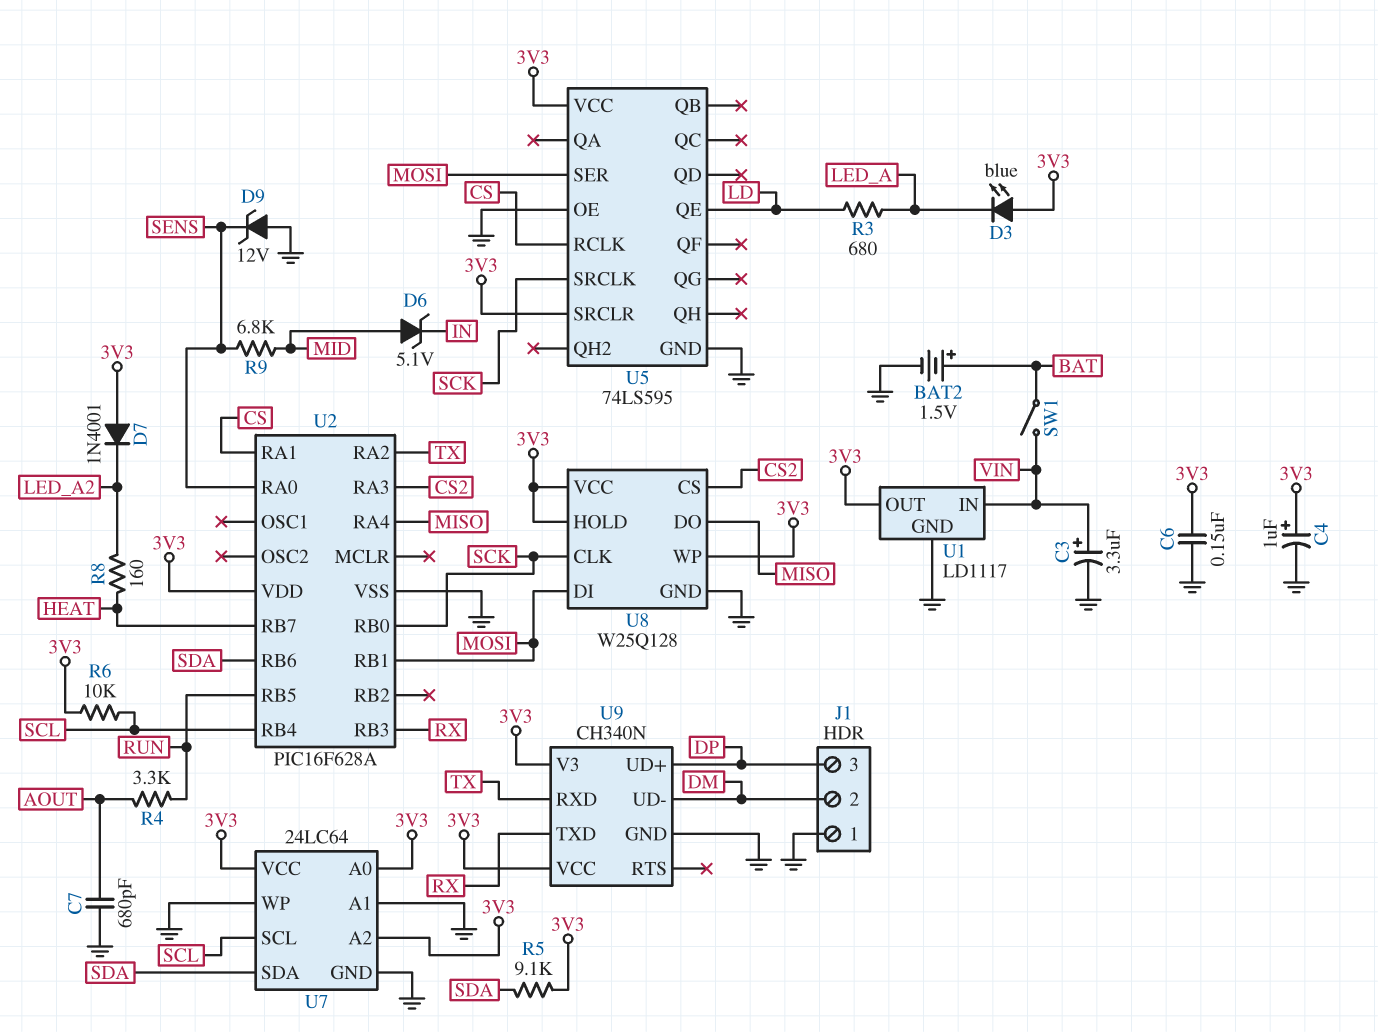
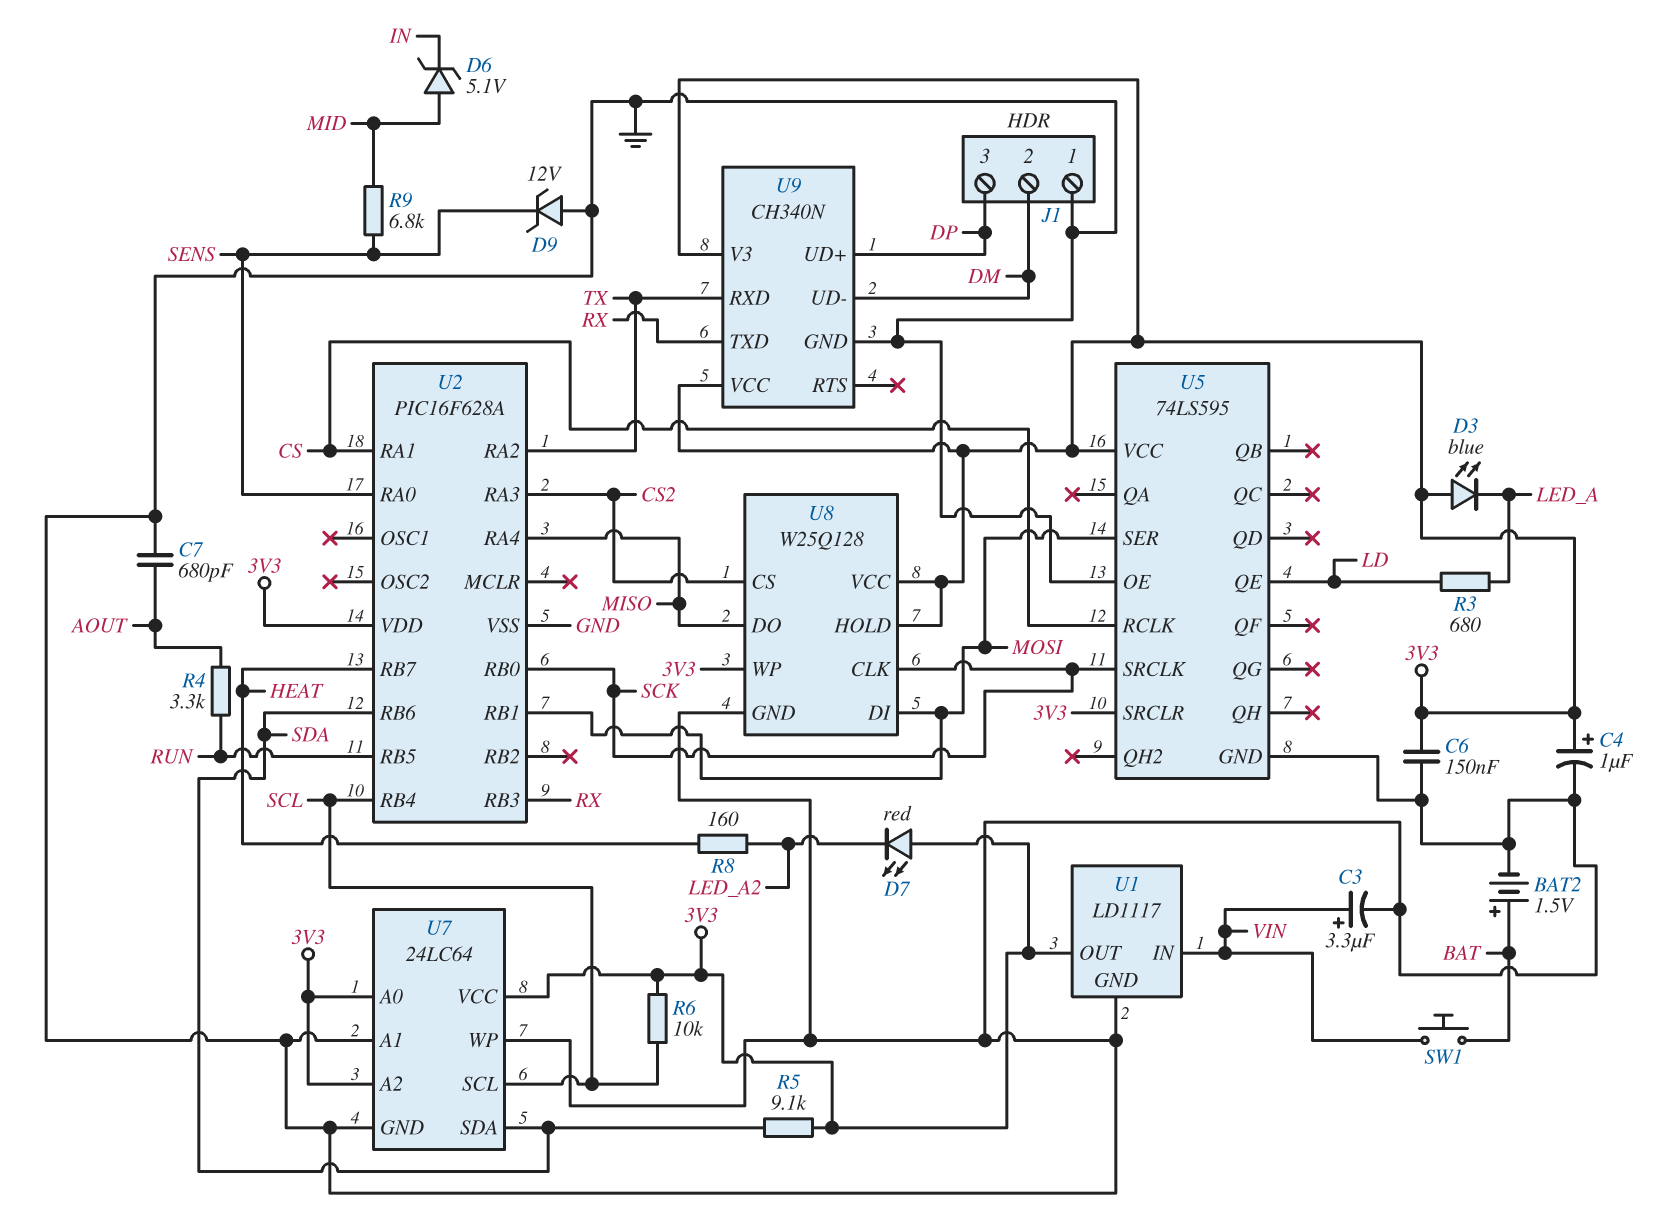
D7: diode 1N4001 (A 3V3, K LED_A2) -> LED red (A 3V3, K LED_A2)
SW1: switch (BAT, VIN) -> button (BAT, VIN)

